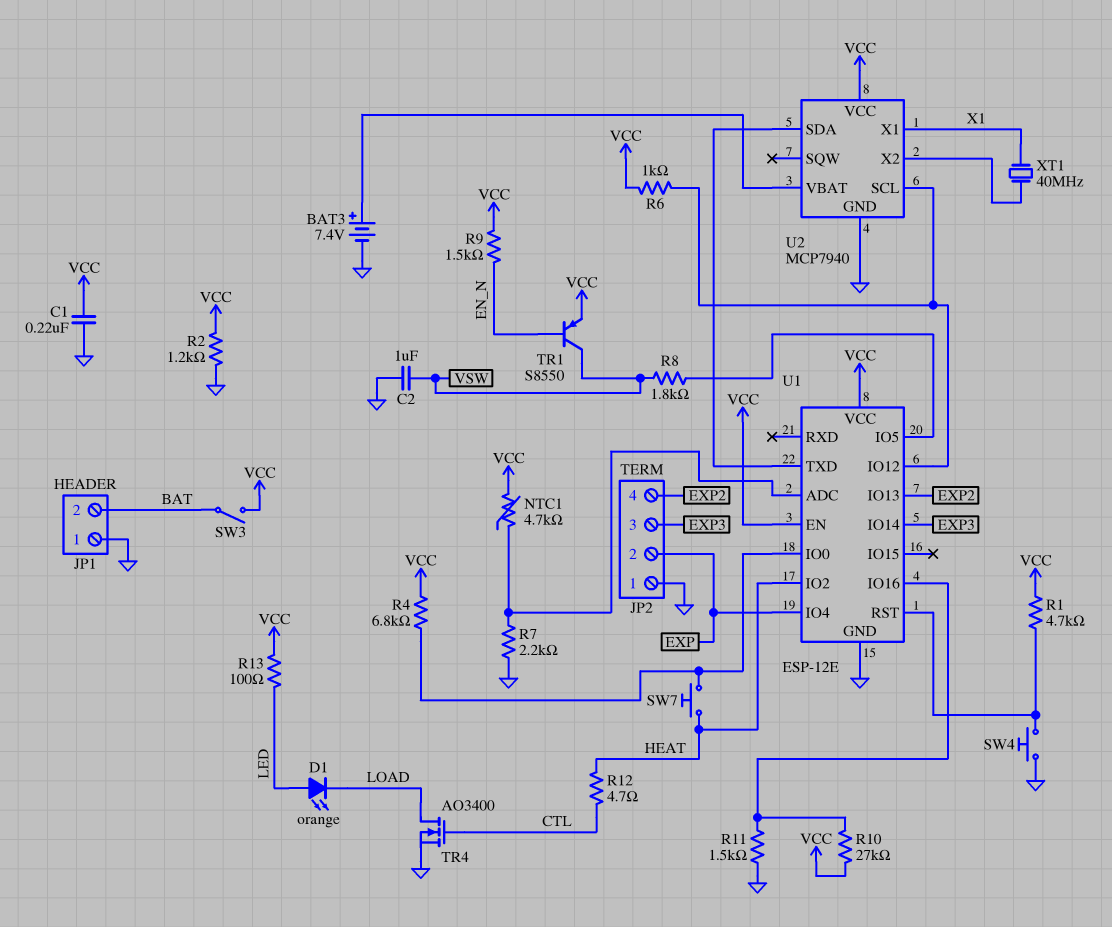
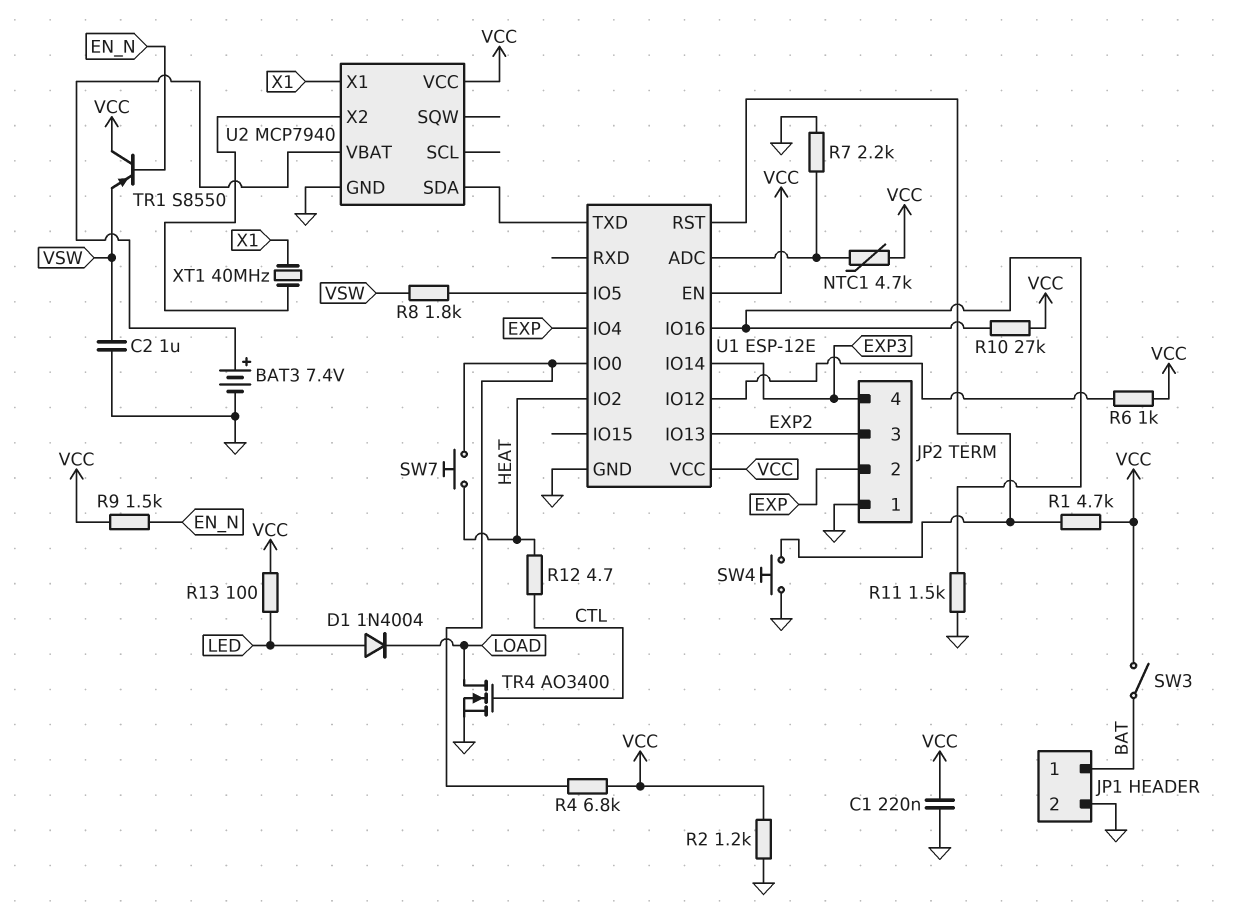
D1: LED orange (A LED, K LOAD) -> diode 1N4004 (A LED, K LOAD)
JP1 pin 1: GND -> BAT
JP1 pin 2: BAT -> GND
JP2 pin 3: EXP3 -> EXP2
JP2 pin 4: EXP2 -> EXP3
TR1: PNP S8550 (B EN_N, C VSW, E VCC) -> PNP S8550 (B EN_N, C VCC, E VSW)
U2 pin SCL: U1/IO12 -> none

